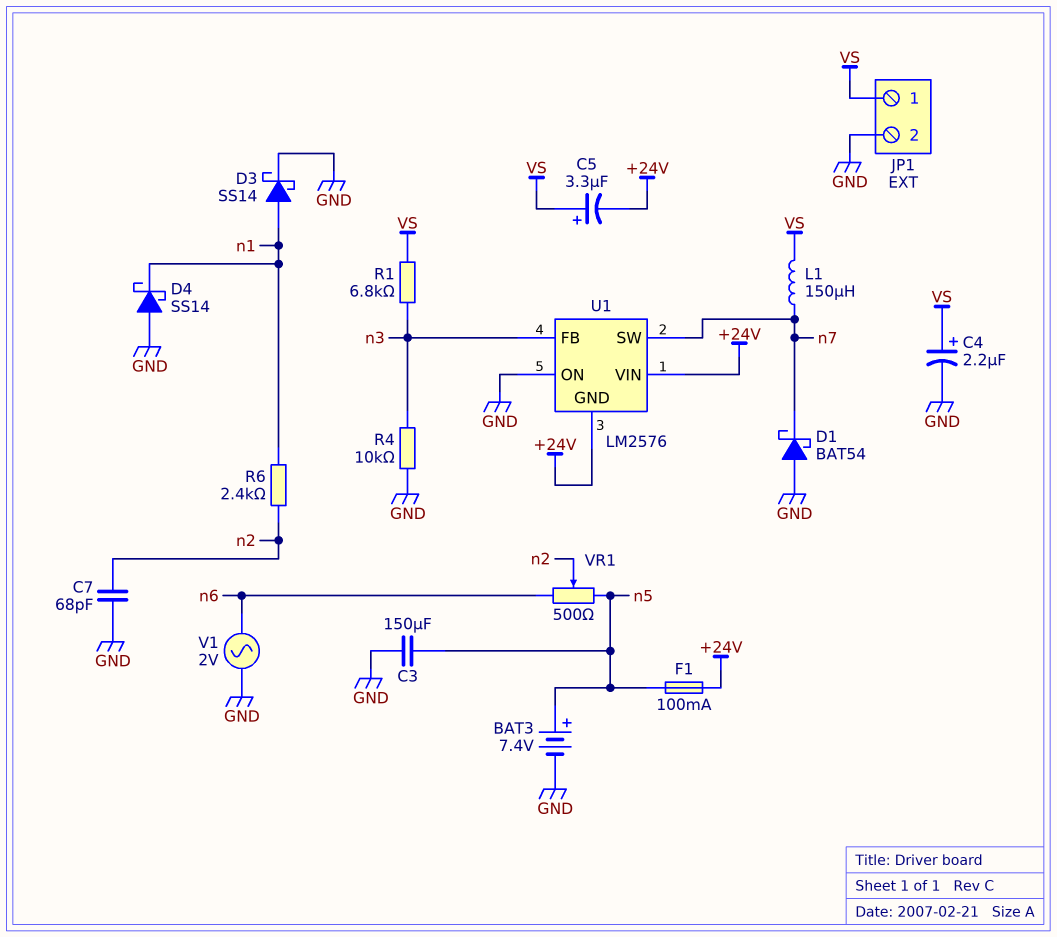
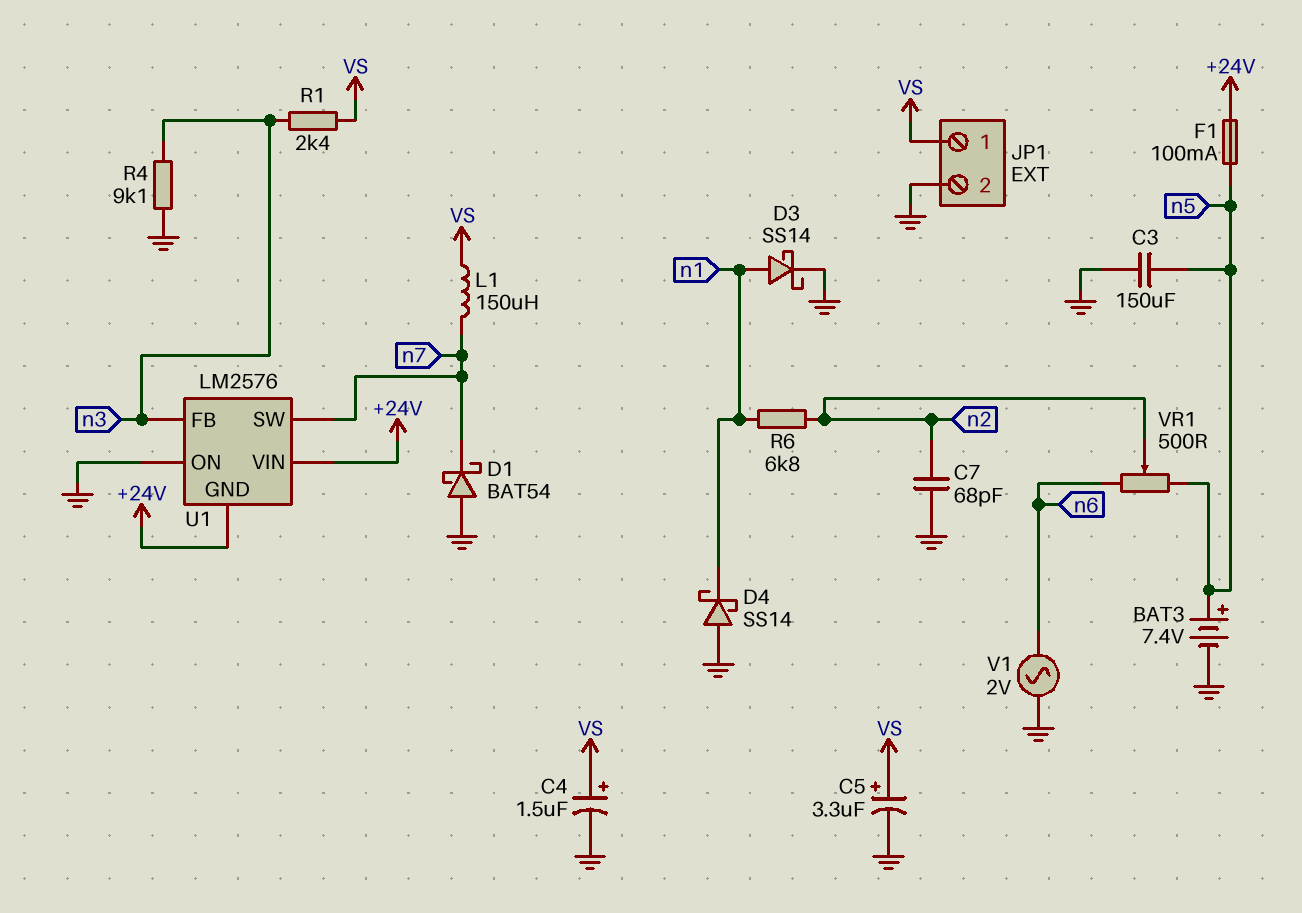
C4: 2.2uF (plus VS, minus GND) -> 1.5uF (plus VS, minus GND)
C5: 3.3uF (plus VS, minus +24V) -> 3.3uF (plus VS, minus GND)
R1: 6.8k (VS, n3) -> 2.4k (VS, n3)
R4: 10k (GND, n3) -> 9.1k (GND, n3)
R6: 2.4k (n1, n2) -> 6.8k (n1, n2)

